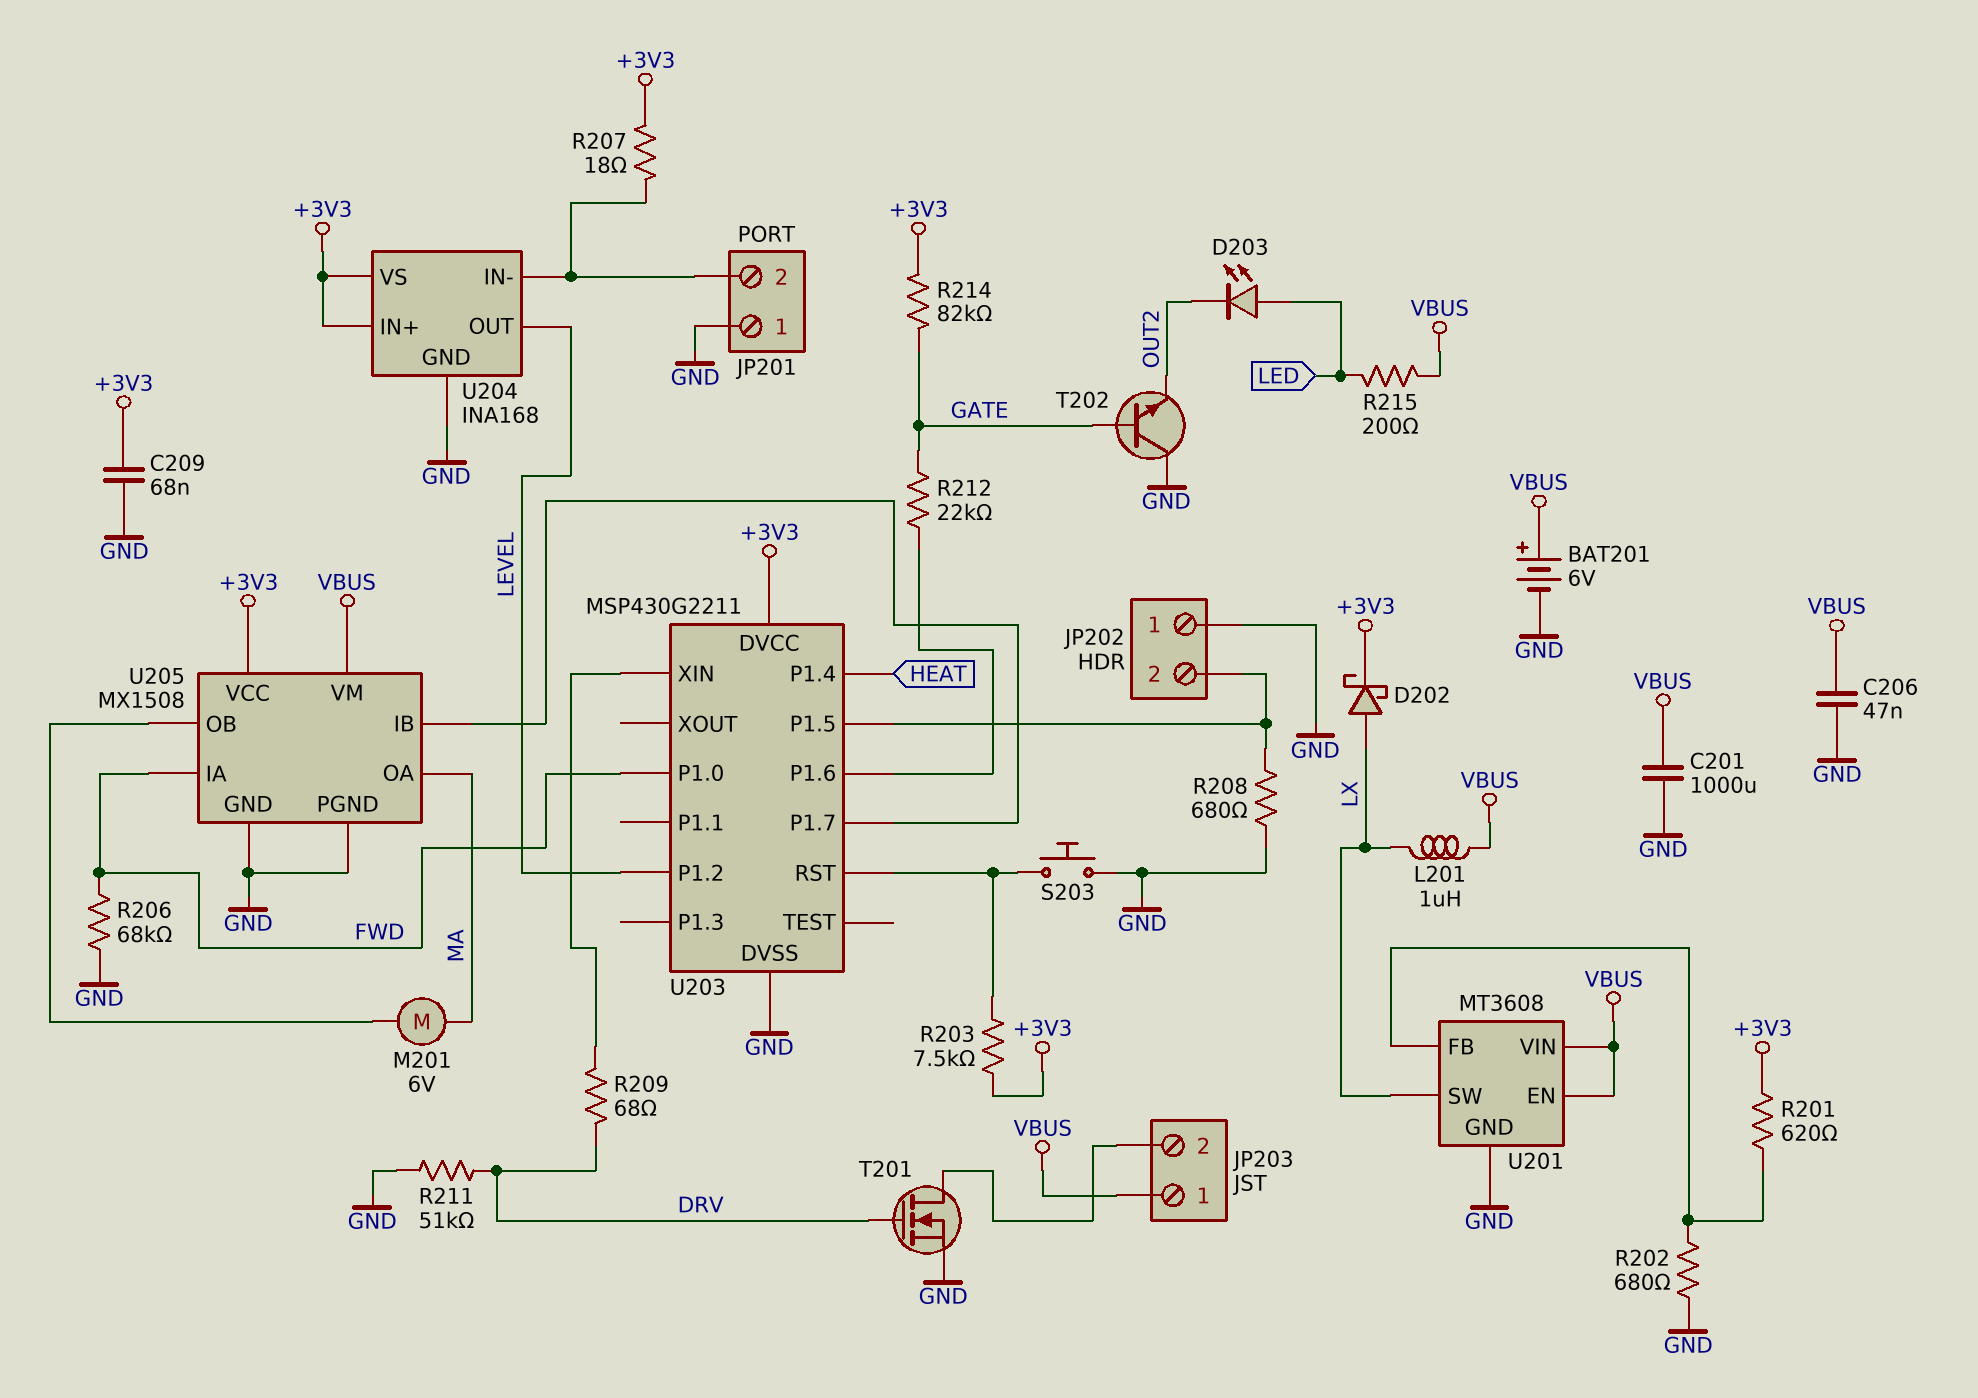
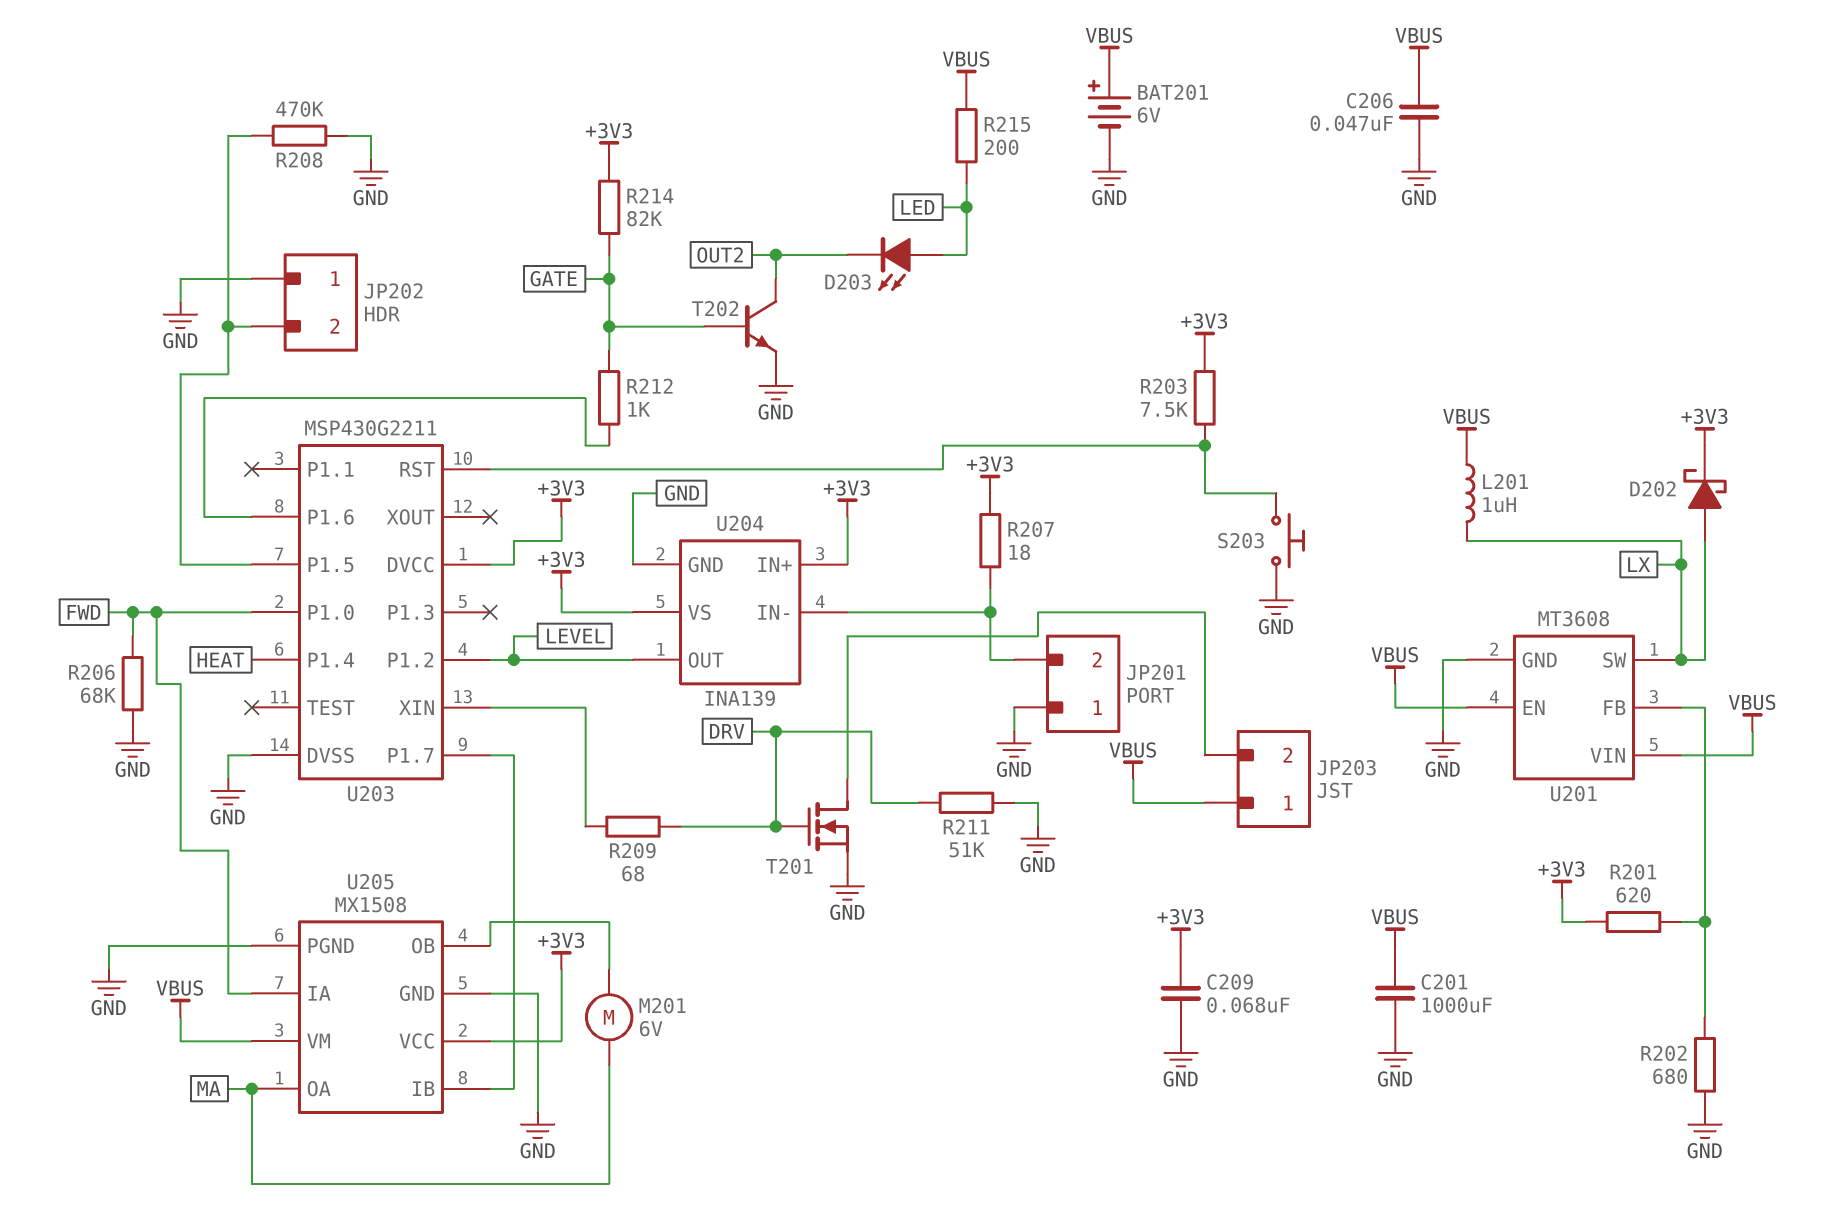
R208: 680 (GND, JP202/2) -> 470k (GND, JP202/2)
R212: 22k (GATE, U203/P1.6) -> 1k (GATE, U203/P1.6)
T202: NPN (B GATE, C GND, E OUT2) -> NPN (B GATE, C OUT2, E GND)
U204: INA168 -> INA139

